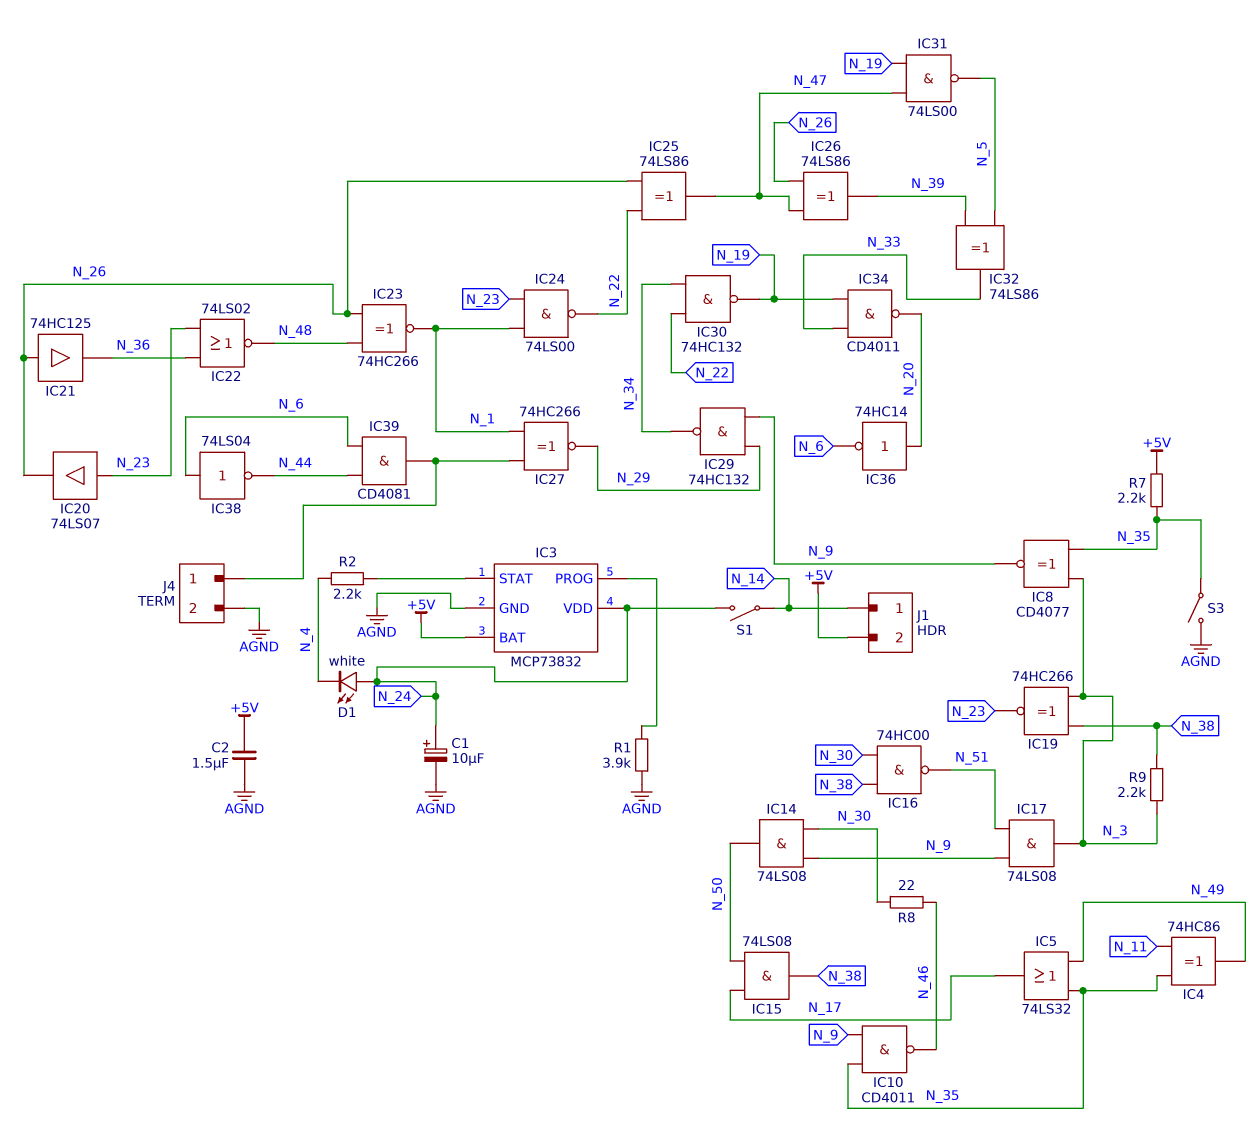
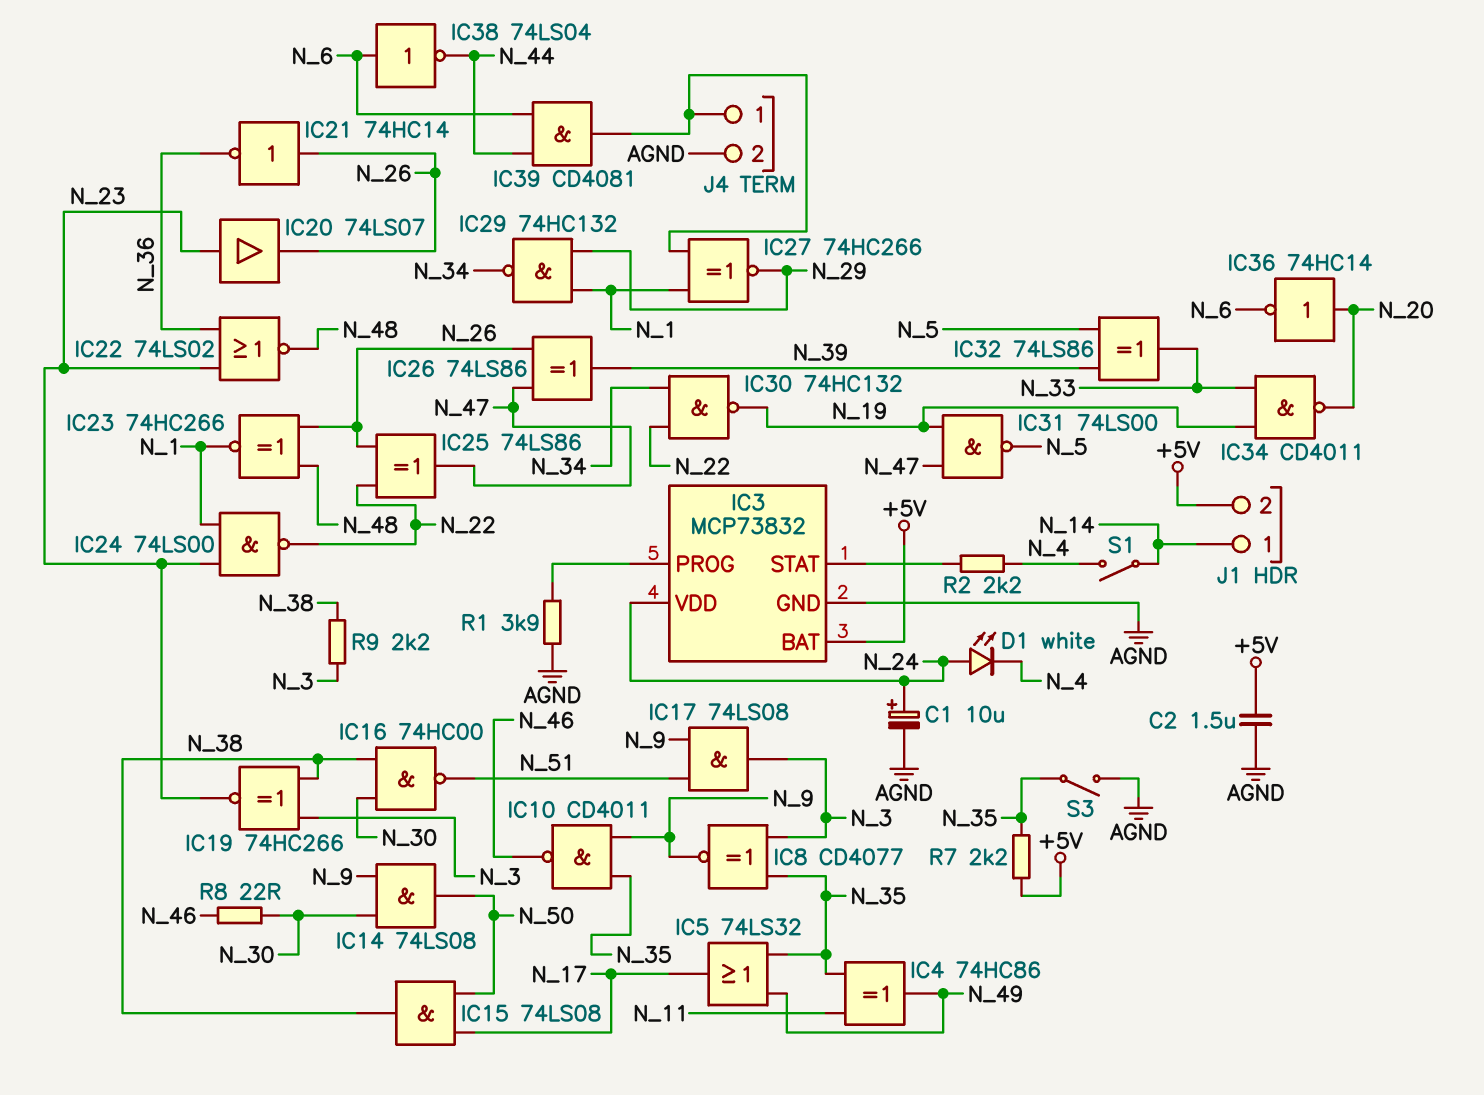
IC21: buffer 74HC125 (in N_26, out N_36) -> NOT 74HC14 (in N_26, out N_36)
IC29: NAND 74HC132 (in N_9, in N_29, out N_34) -> NAND 74HC132 (in N_1, in N_29, out N_34)
S1: switch (N_14, N_24) -> switch (N_4, N_14)

